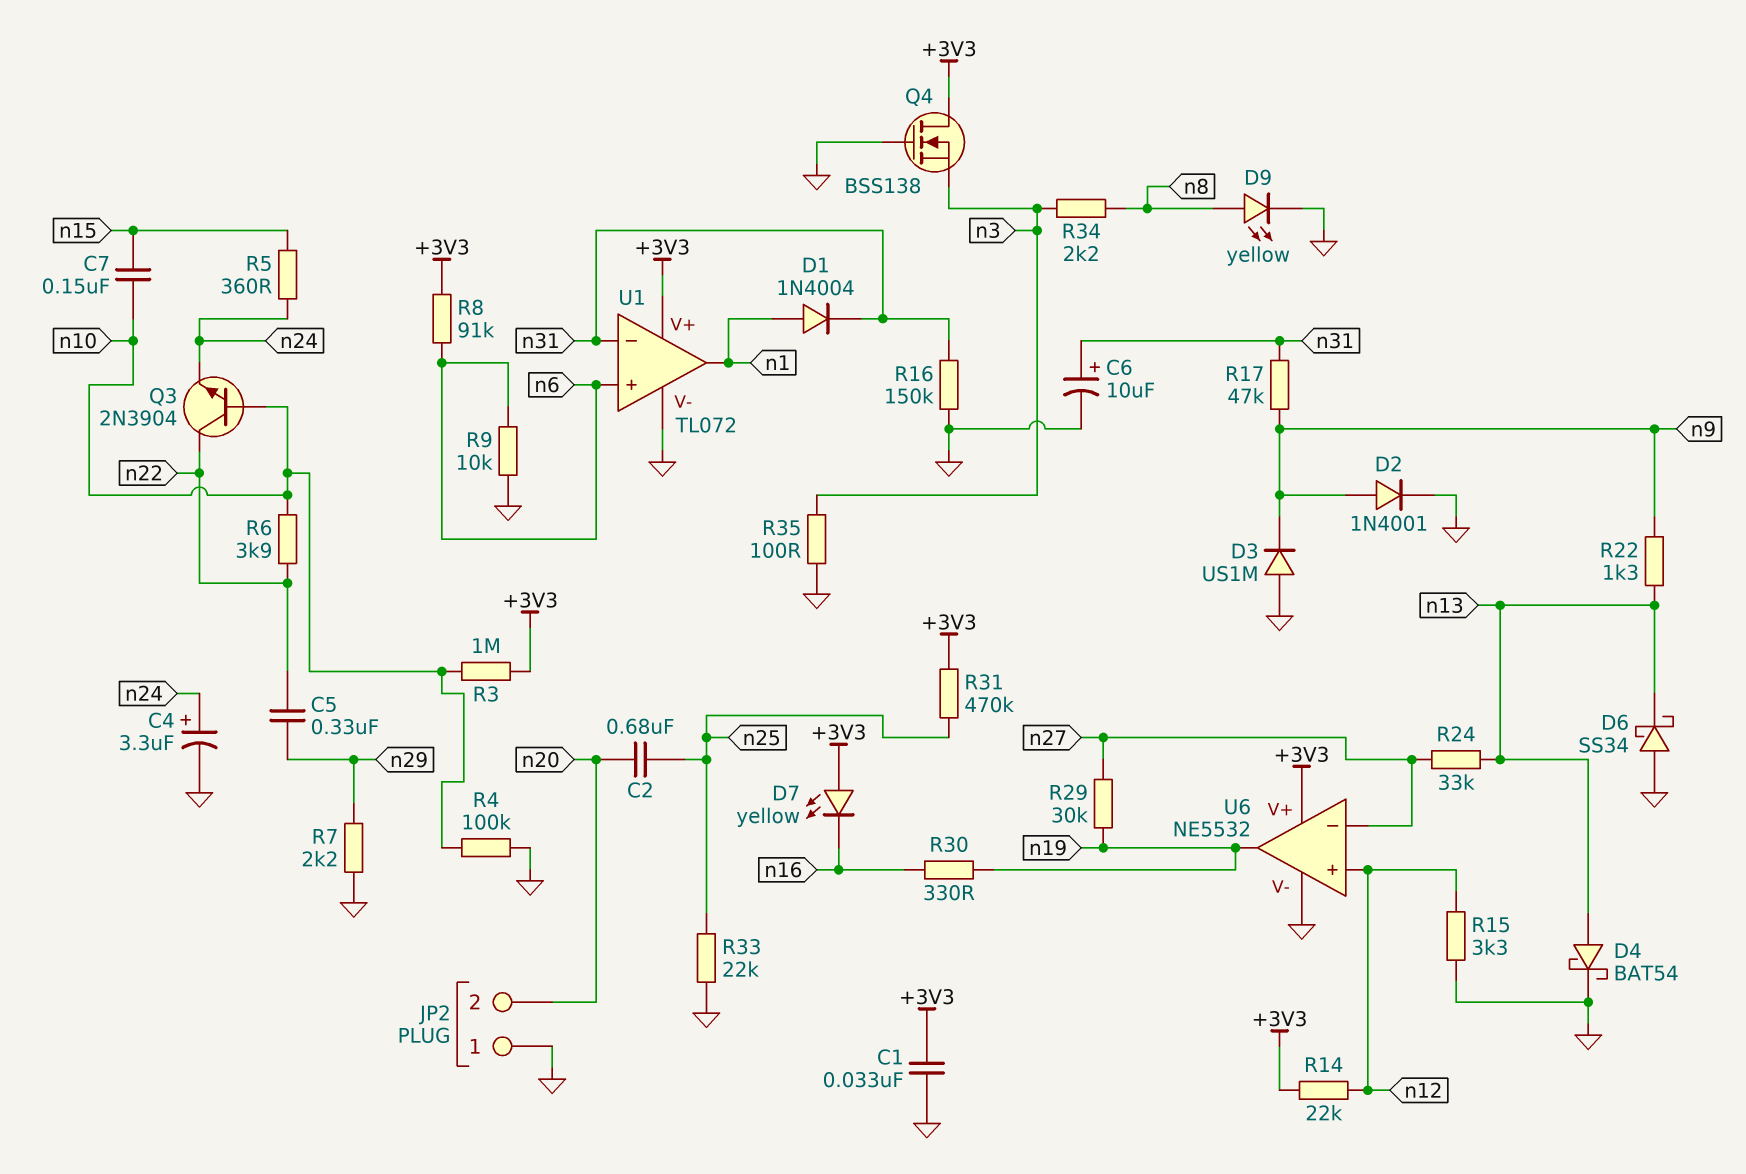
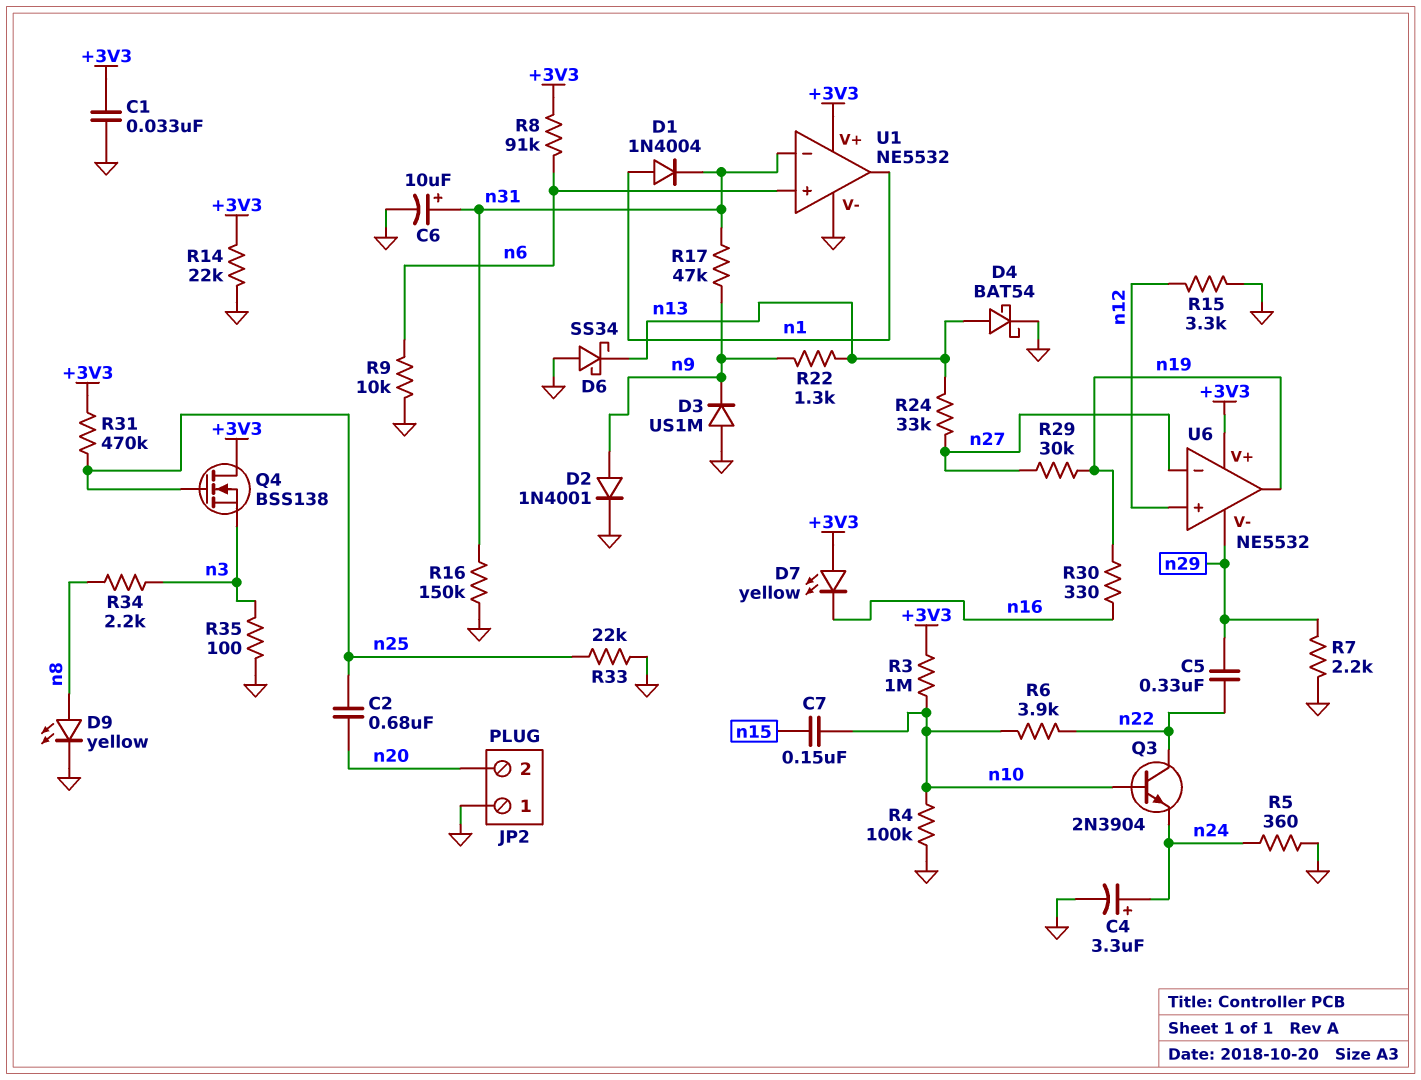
Q4: NMOS BSS138 (G GND, D +3V3, S n3) -> NMOS BSS138 (G n25, D +3V3, S n3)
R5: 360 (n15, n24) -> 360 (GND, n24)
R14: 22k (+3V3, n12) -> 22k (+3V3, GND)
U1: TL072 -> NE5532
U6 pin V-: GND -> n29

